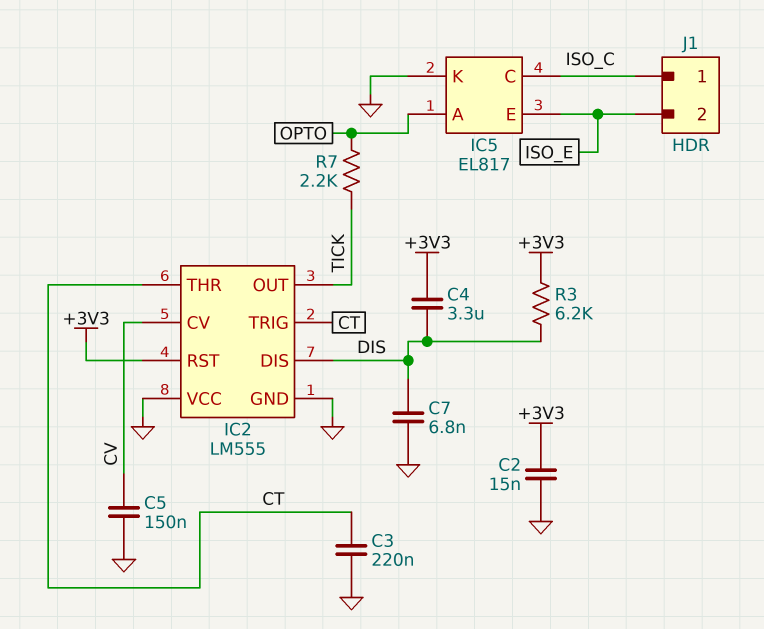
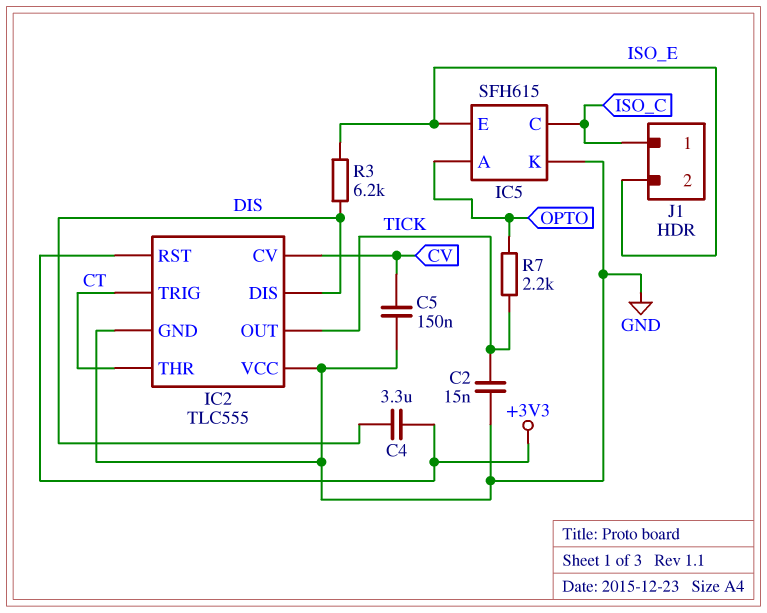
C2: 15nF (+3V3, GND) -> 15nF (GND, TICK)
C3: 220nF (CT, GND) -> none
C7: 6.8nF (DIS, GND) -> none
IC2: LM555 -> TLC555
IC5: EL817 -> SFH615
R3: 6.2k (+3V3, DIS) -> 6.2k (DIS, ISO_E)

